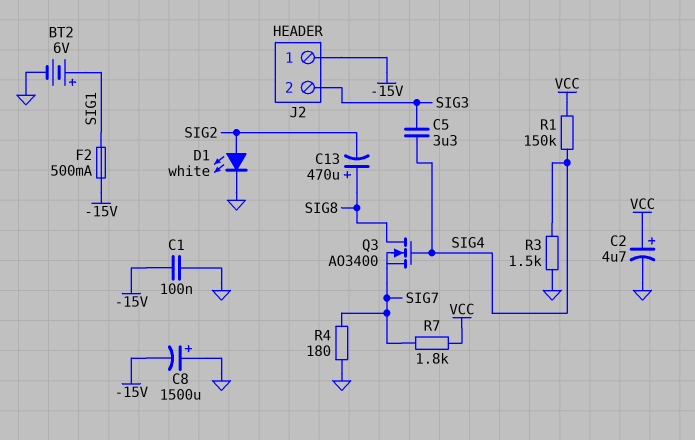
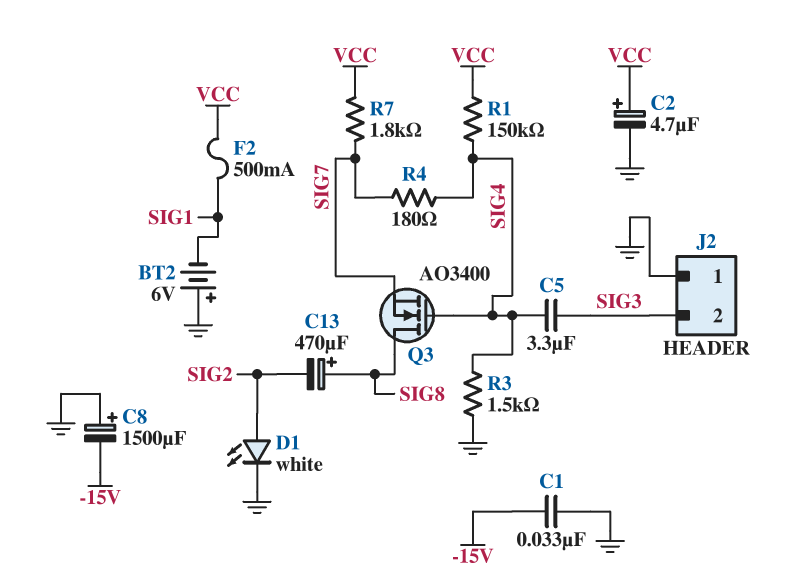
BT2: 6V (plus SIG1, minus GND) -> 6V (plus GND, minus SIG1)
C1: 100nF (-15V, GND) -> 33nF (-15V, GND)
F2: 500mA (-15V, SIG1) -> 500mA (SIG1, VCC)
J2 pin 1: -15V -> GND
R4: 180 (GND, SIG7) -> 180 (SIG4, SIG7)

